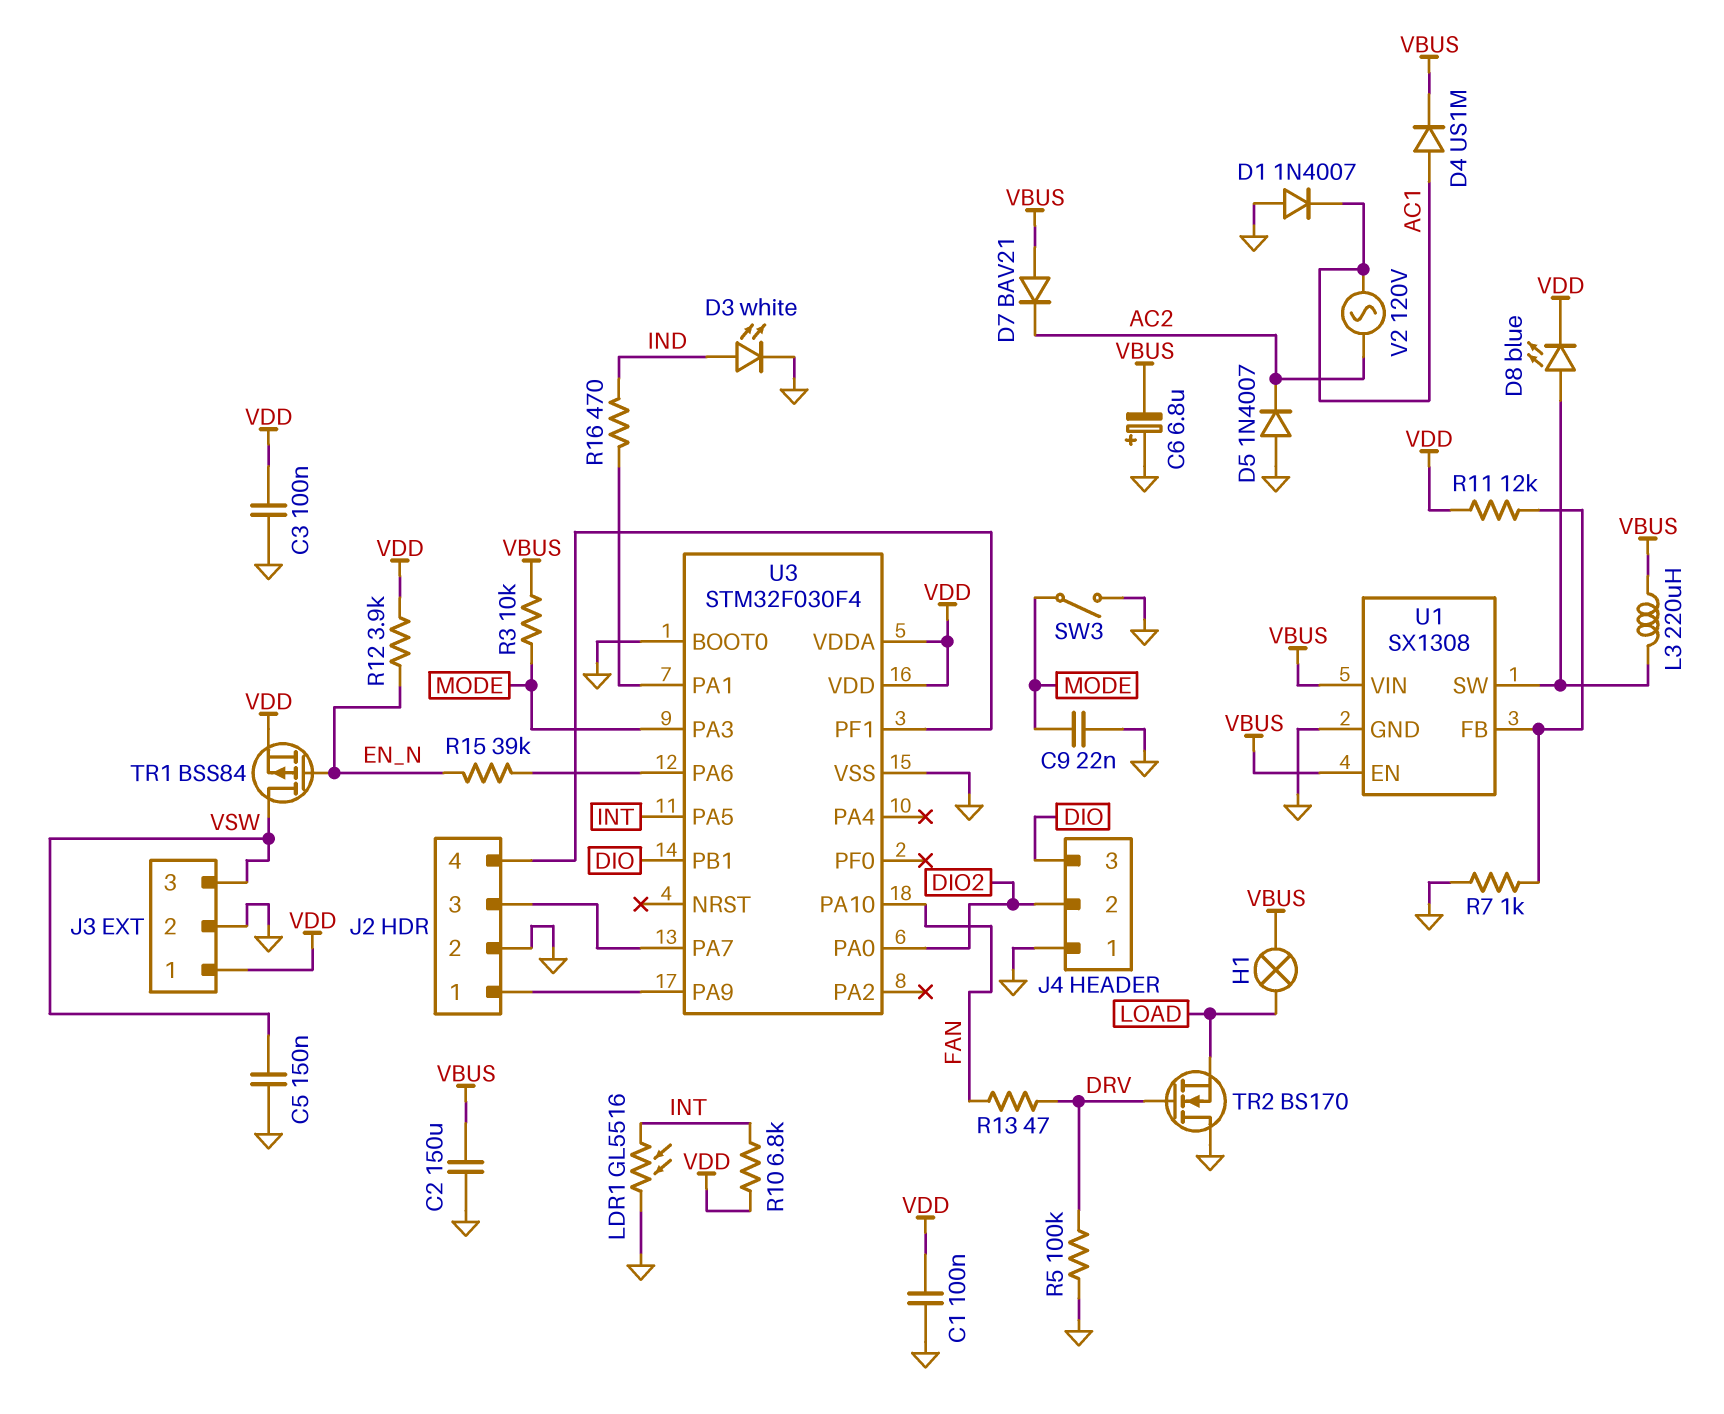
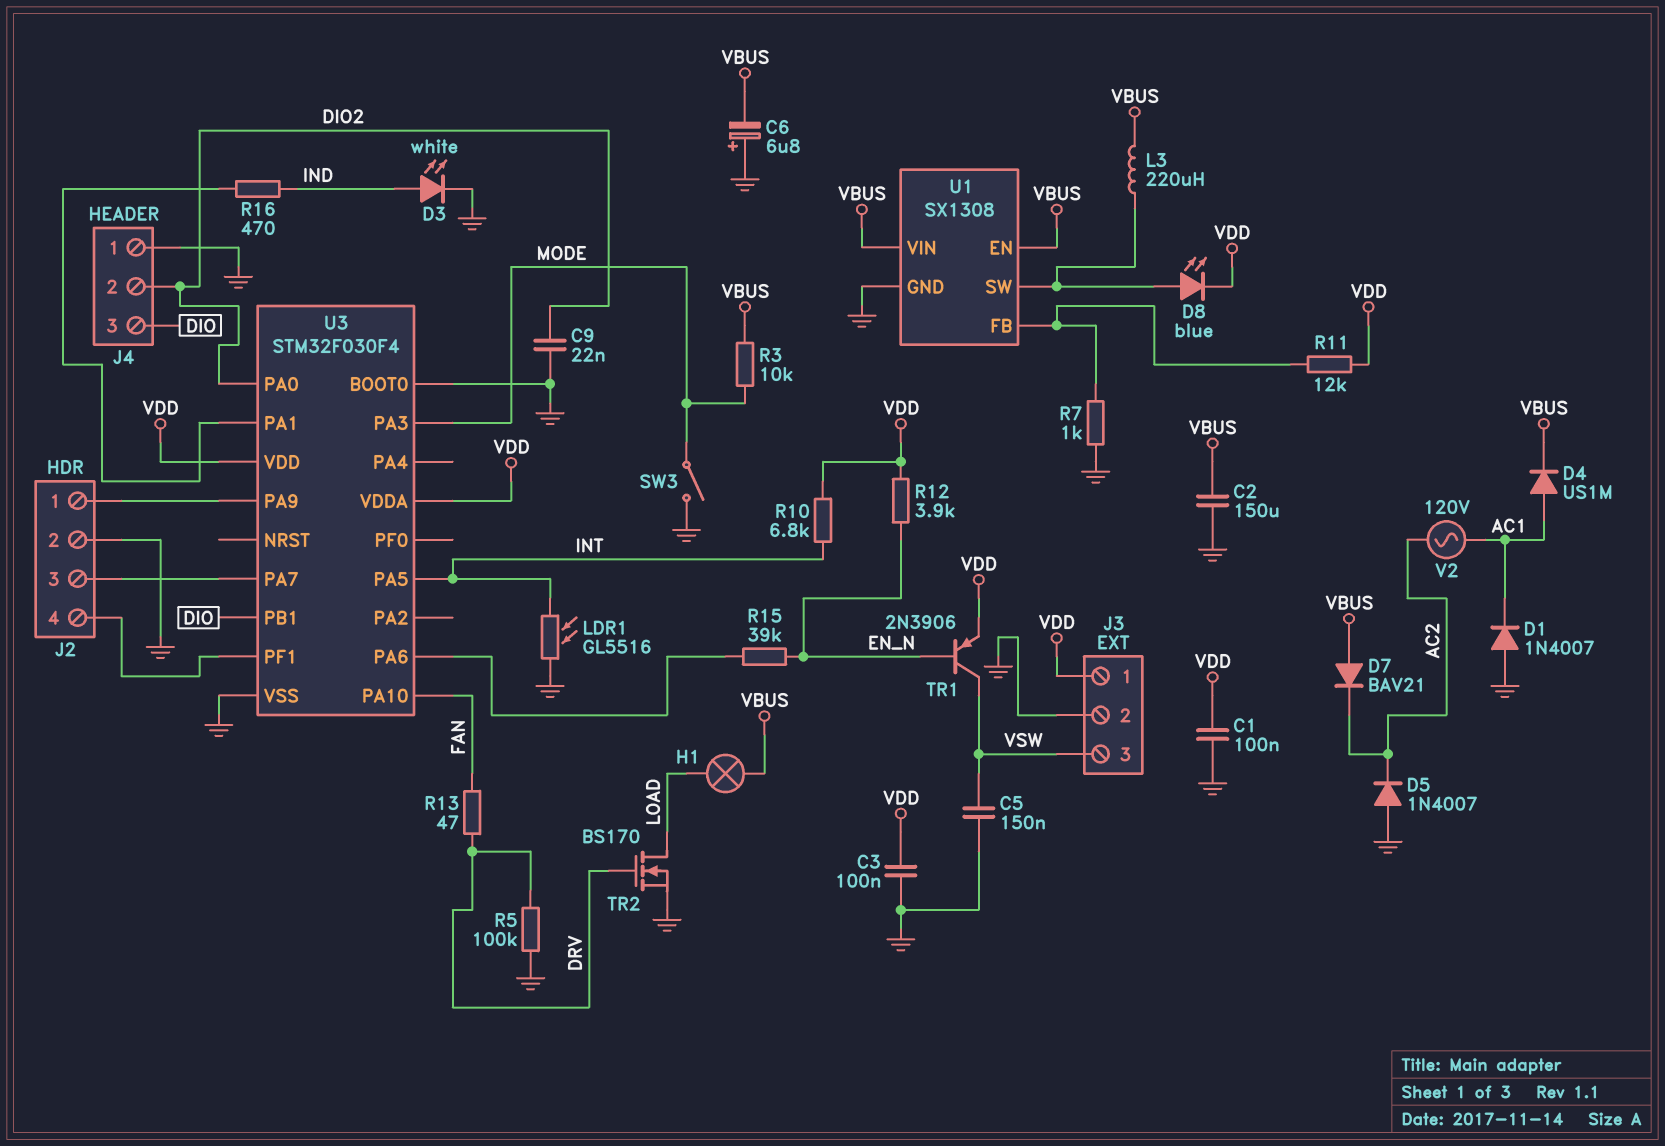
C9: 22nF (GND, MODE) -> 22nF (DIO2, GND)
TR1: PMOS BSS84 (G EN_N, D VSW, S VDD) -> PNP 2N3906 (B EN_N, C VSW, E VDD)
TR2: NMOS BS170 (G DRV, D GND, S LOAD) -> NMOS BS170 (G DRV, D LOAD, S GND)

